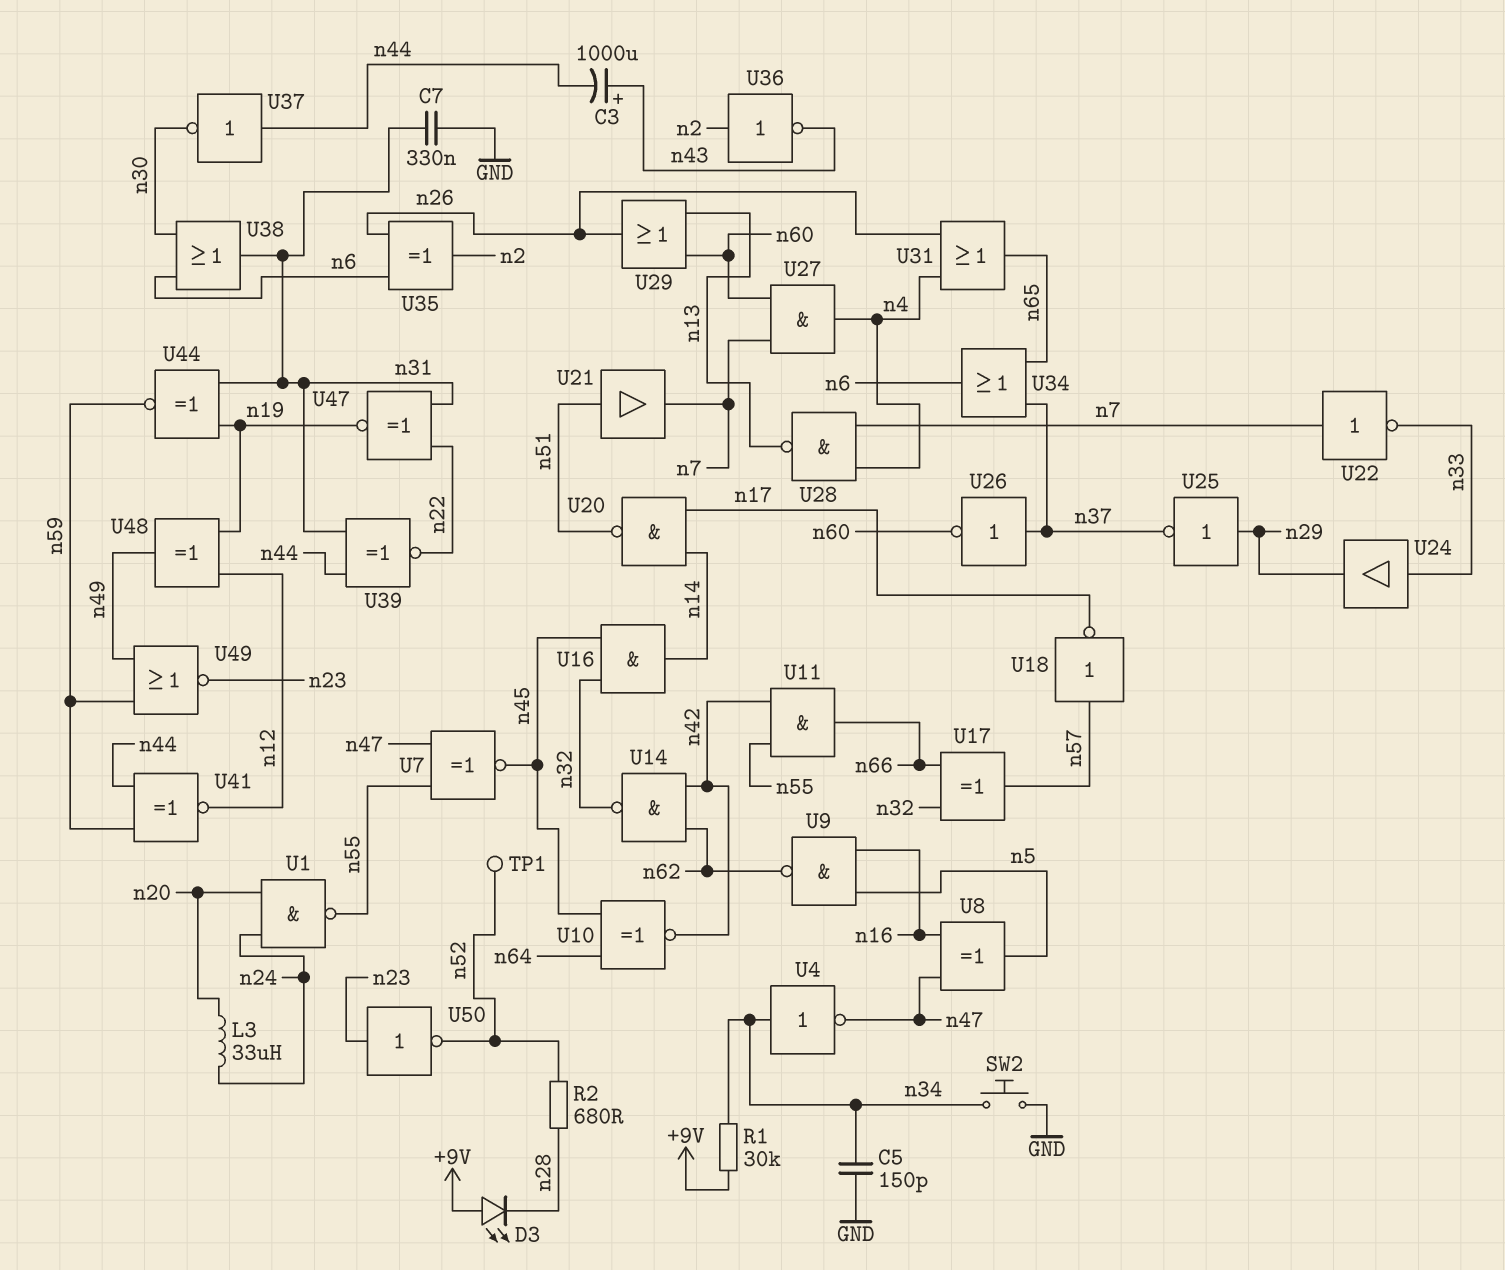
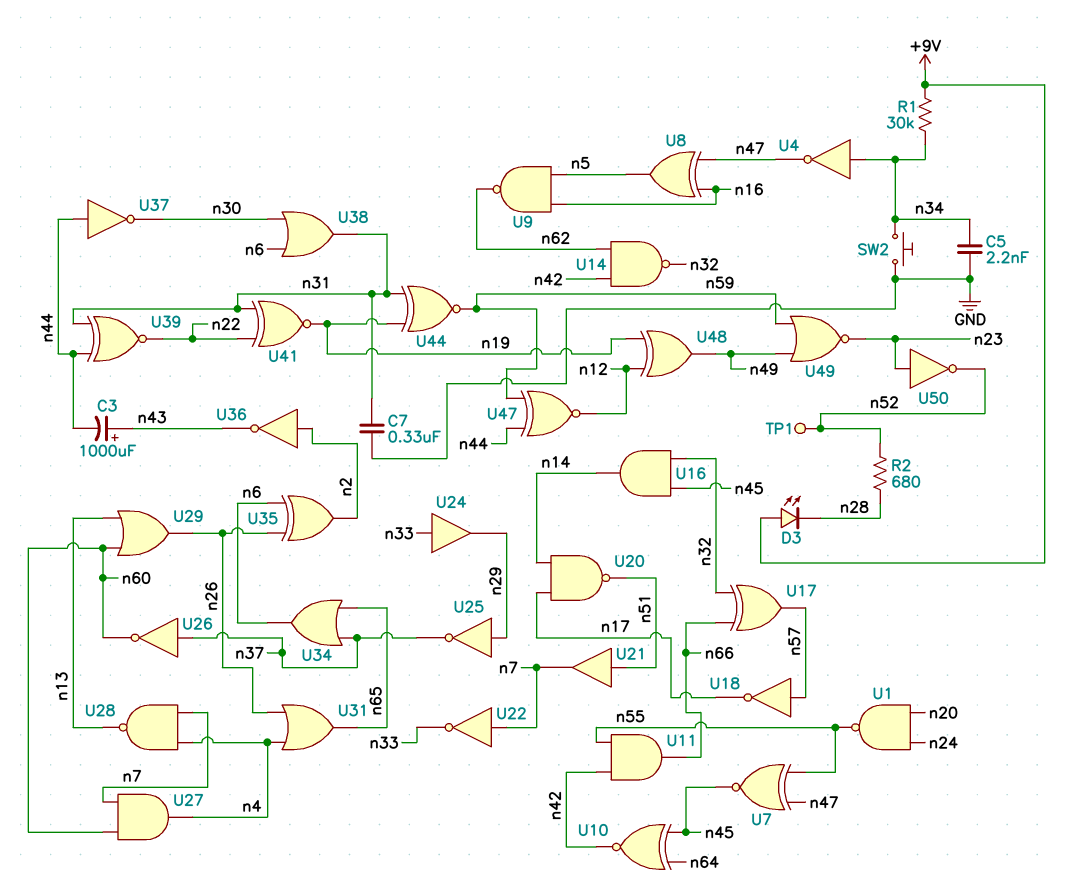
C5: 150pF (GND, n34) -> 2.2nF (GND, n34)
L3: 33uH (n20, n24) -> none
U41: XNOR (in n44, in n59, out n12) -> XNOR (in n22, in n31, out n19)
U47: XNOR (in n22, in n31, out n19) -> XNOR (in n44, in n59, out n12)

